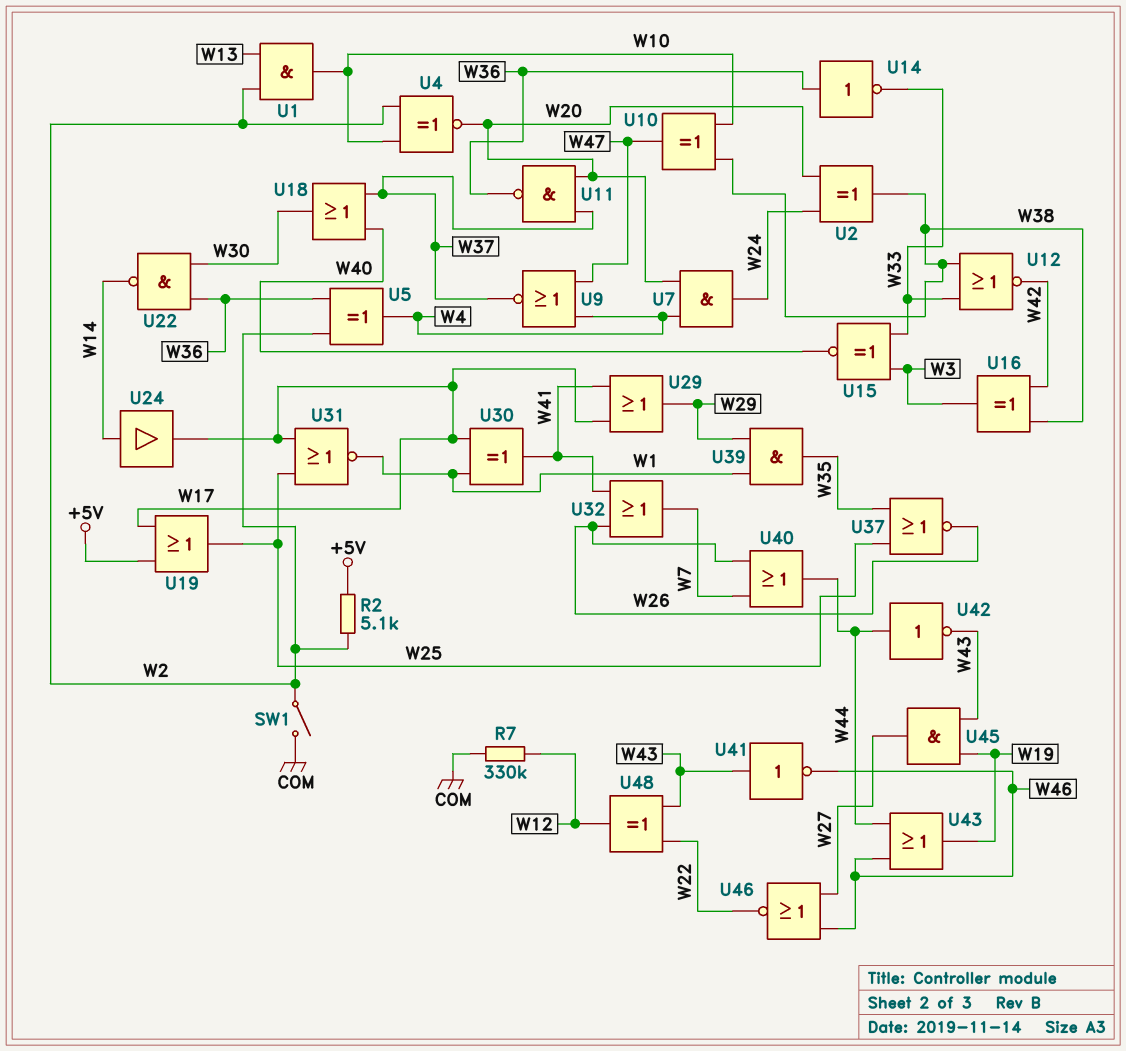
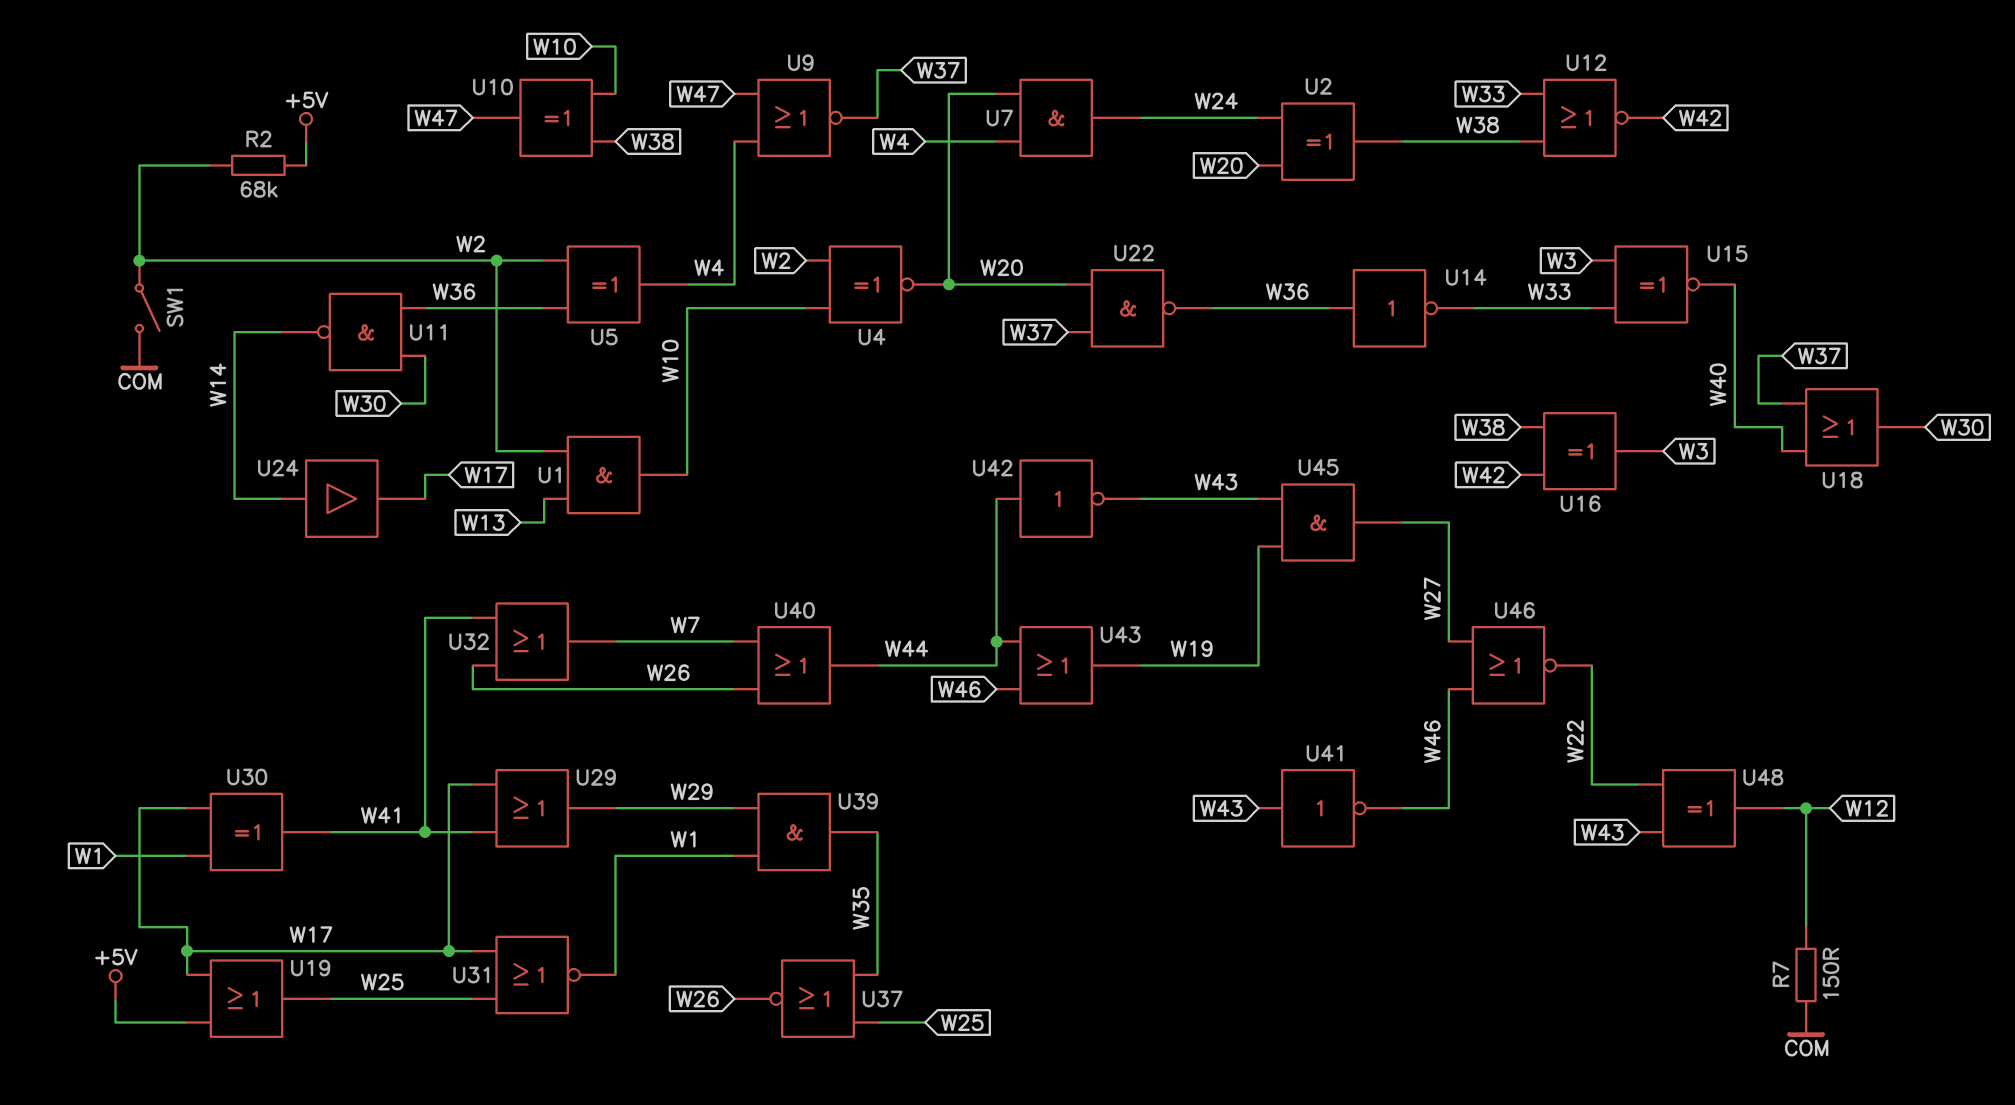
R2: 5.1k (+5V, W2) -> 68k (+5V, W2)
R7: 330k (COM, W12) -> 150 (COM, W12)
U11: NAND (in W20, in W37, out W36) -> NAND (in W30, in W36, out W14)
U22: NAND (in W30, in W36, out W14) -> NAND (in W20, in W37, out W36)

